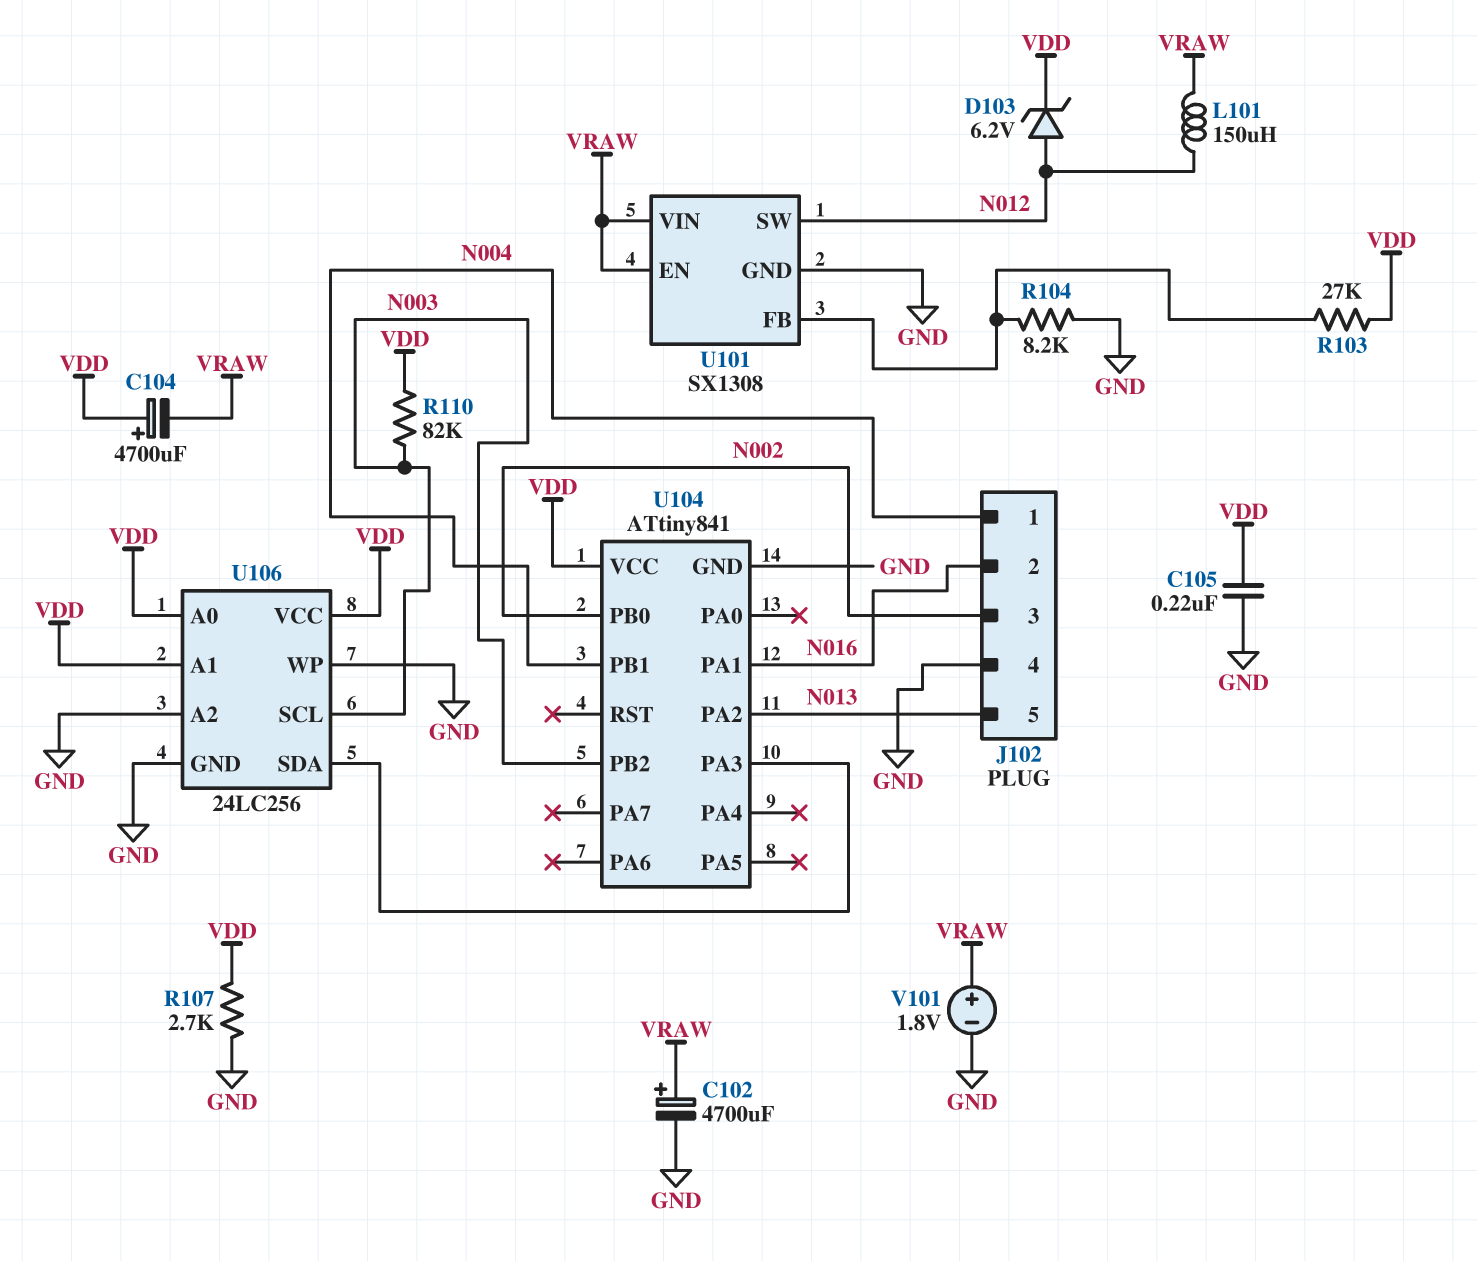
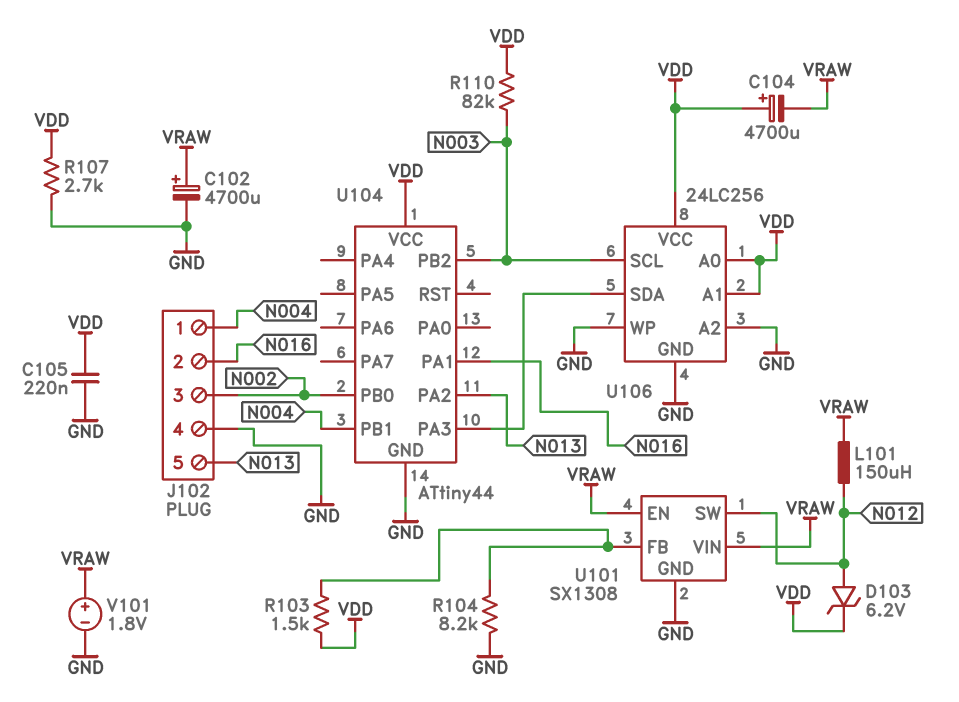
R103: 27k (U101/FB, VDD) -> 1.5k (U101/FB, VDD)
U104: ATtiny841 -> ATtiny44

